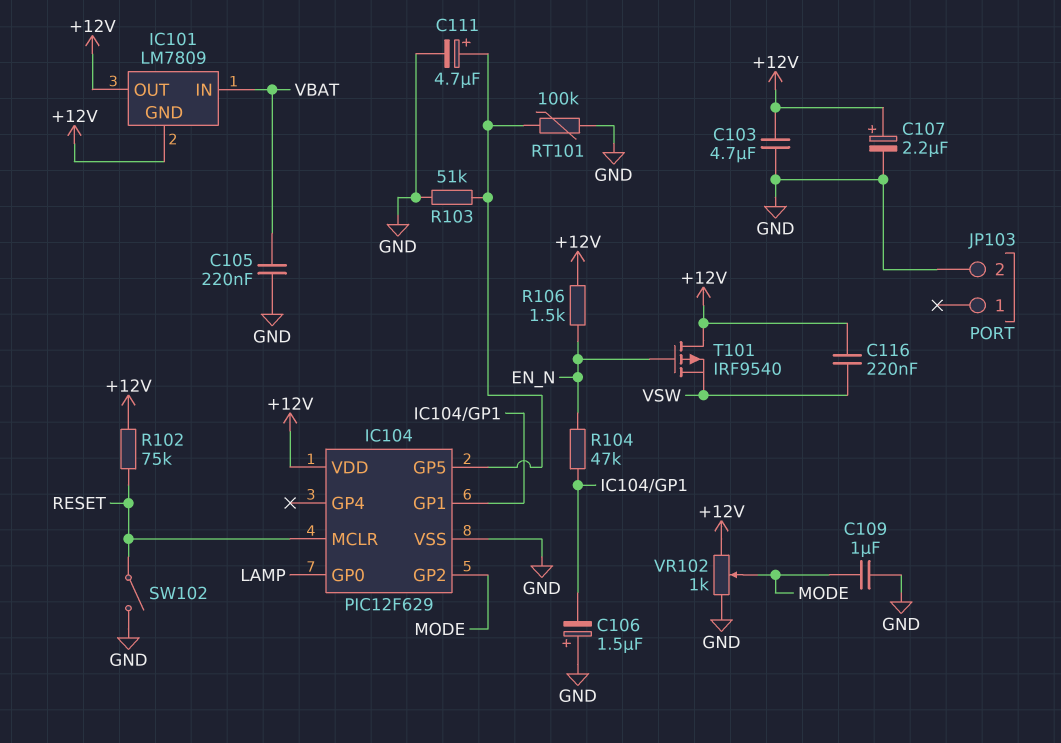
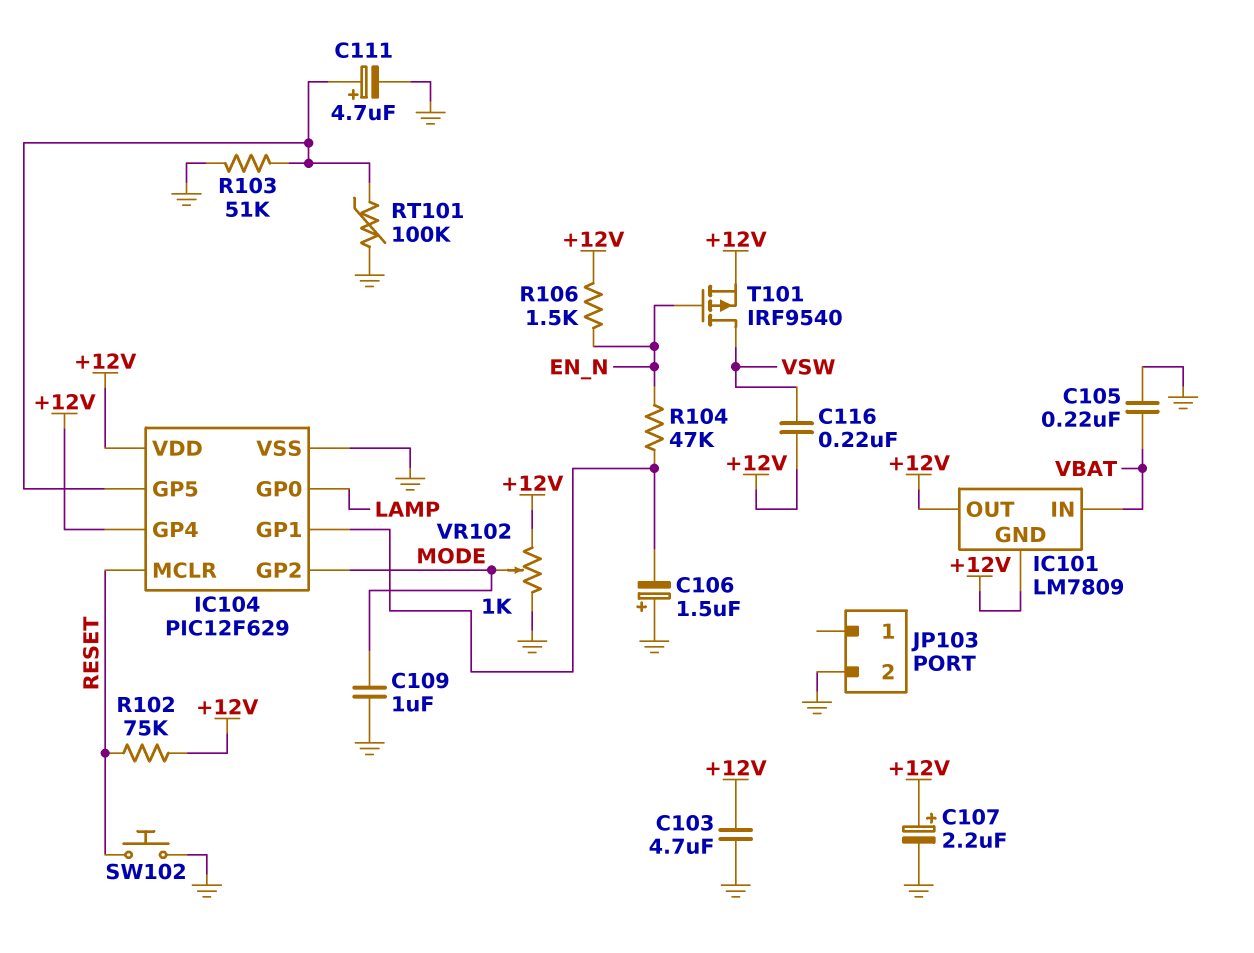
IC104 pin GP4: none -> +12V
SW102: switch (GND, RESET) -> button (GND, RESET)
T101: PMOS IRF9540 (G EN_N, D +12V, S VSW) -> PMOS IRF9540 (G EN_N, D VSW, S +12V)

